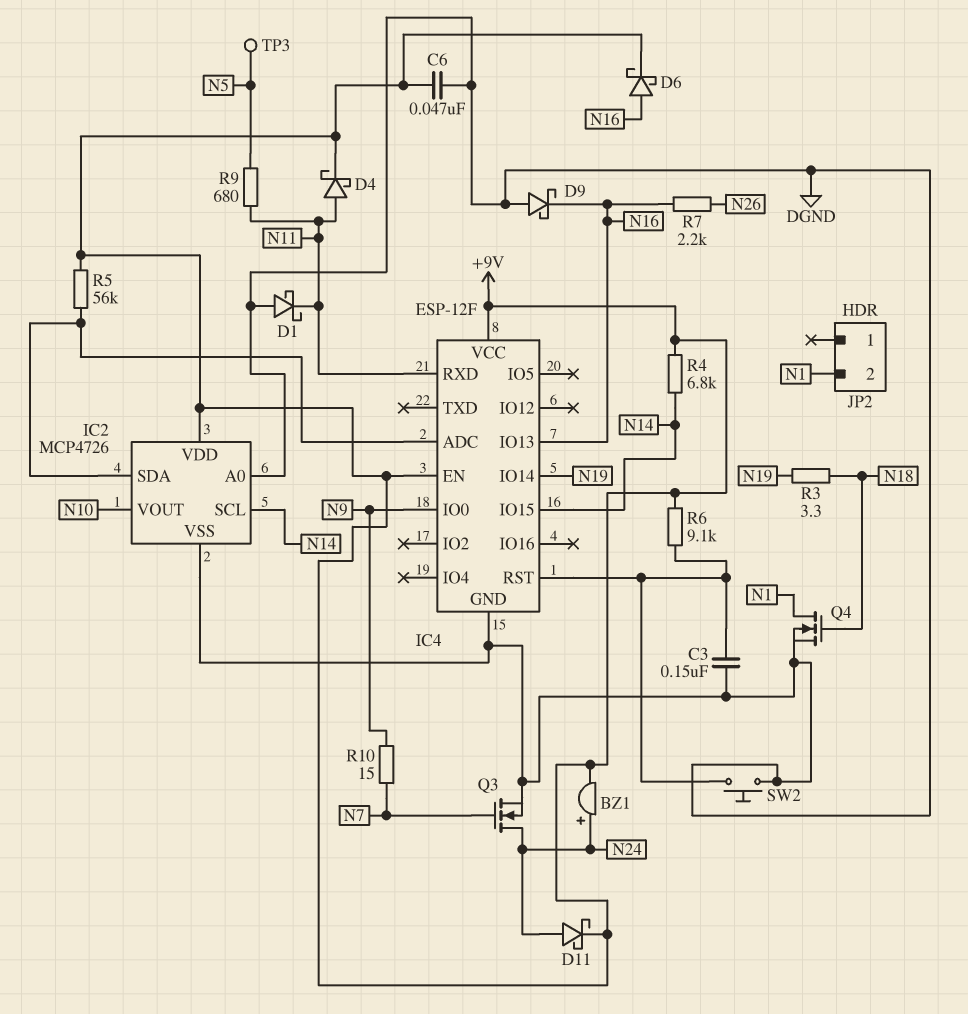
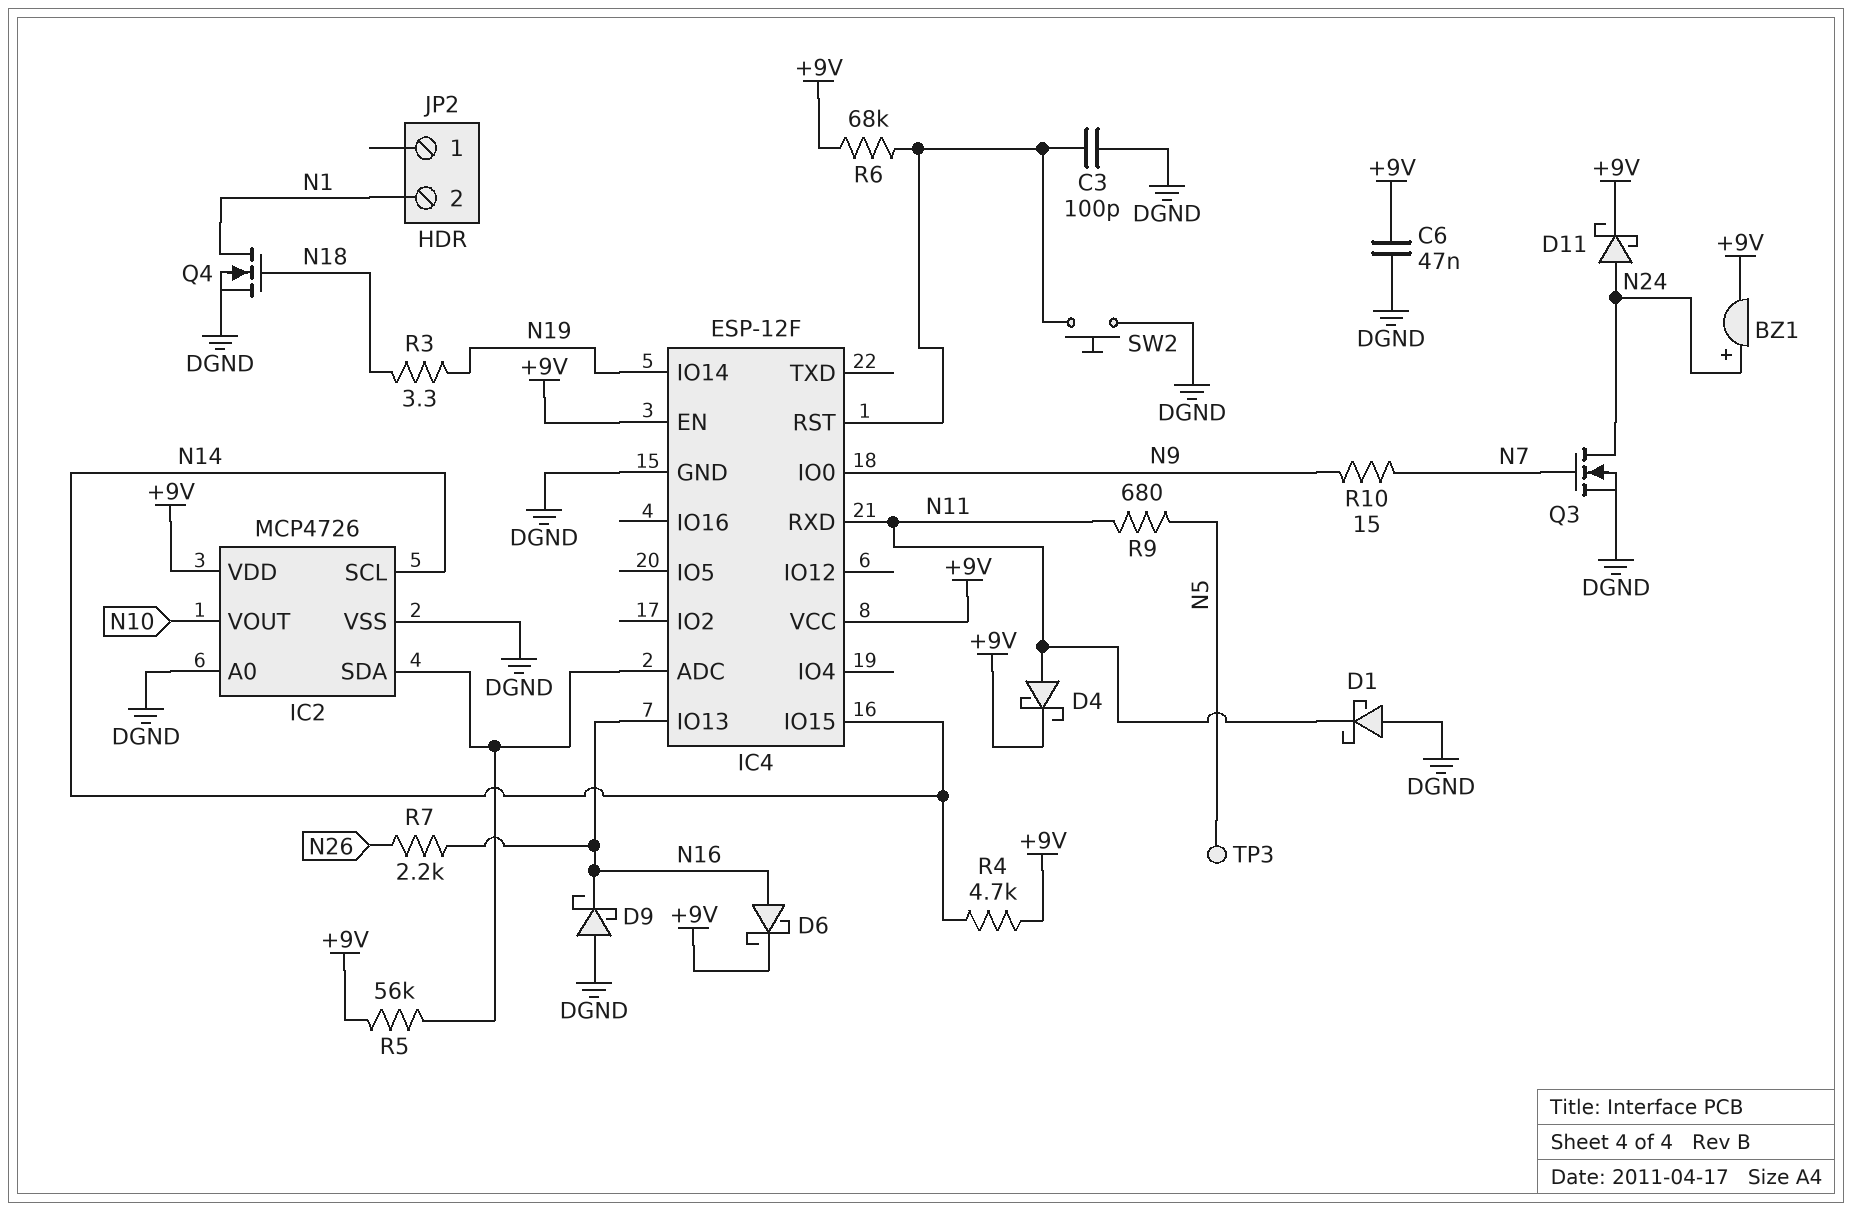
C3: 150nF (DGND, IC4/RST) -> 100pF (DGND, IC4/RST)
R4: 6.8k (+9V, N14) -> 4.7k (+9V, N14)
R6: 9.1k (+9V, IC4/RST) -> 68k (+9V, IC4/RST)

